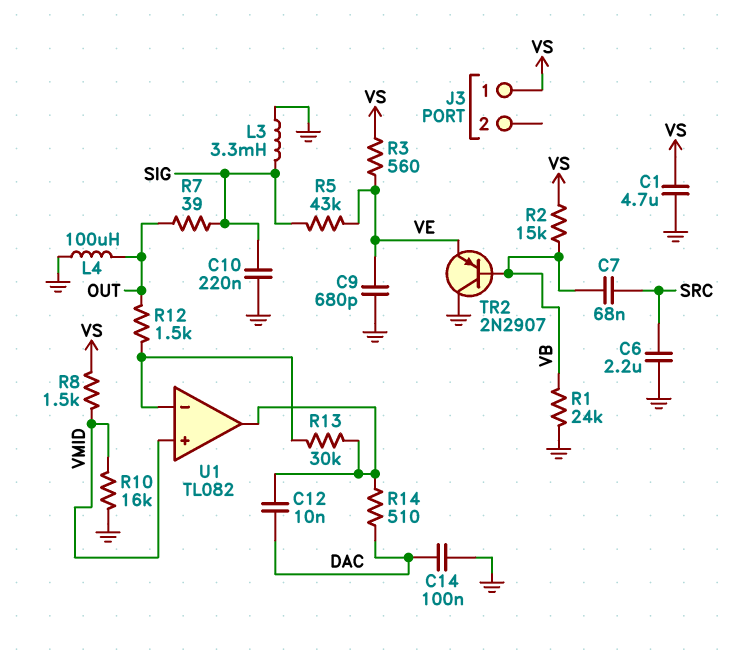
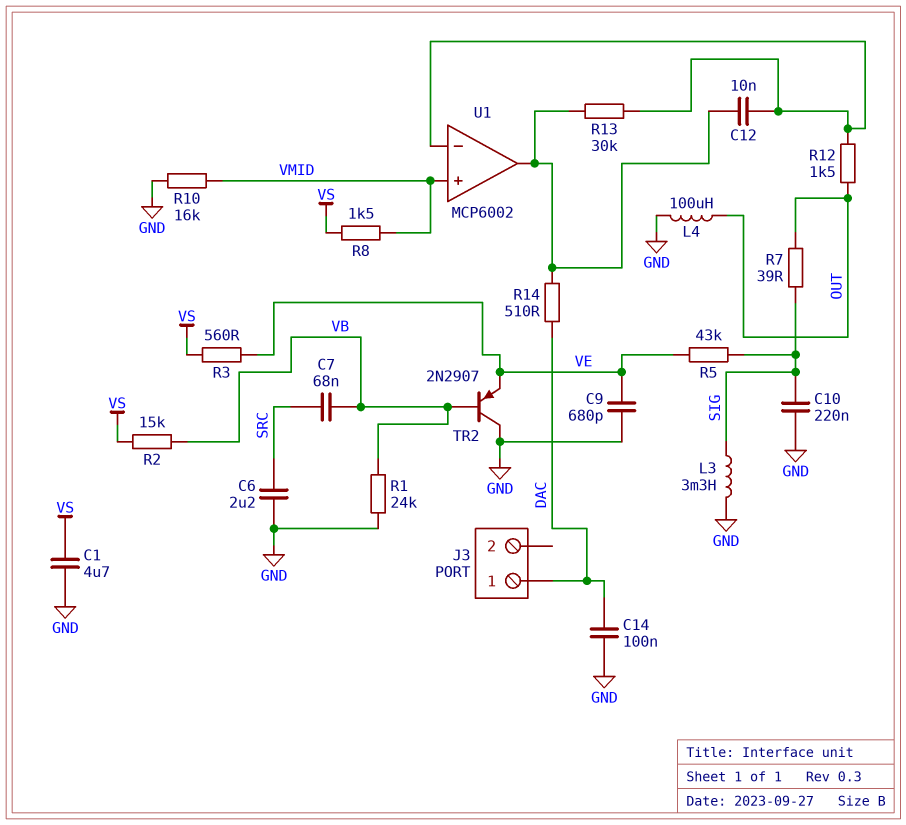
C12: 10nF (DAC, U1/out) -> 10nF (U1/in-, U1/out)
J3 pin 1: VS -> DAC
U1: TL082 -> MCP6002

